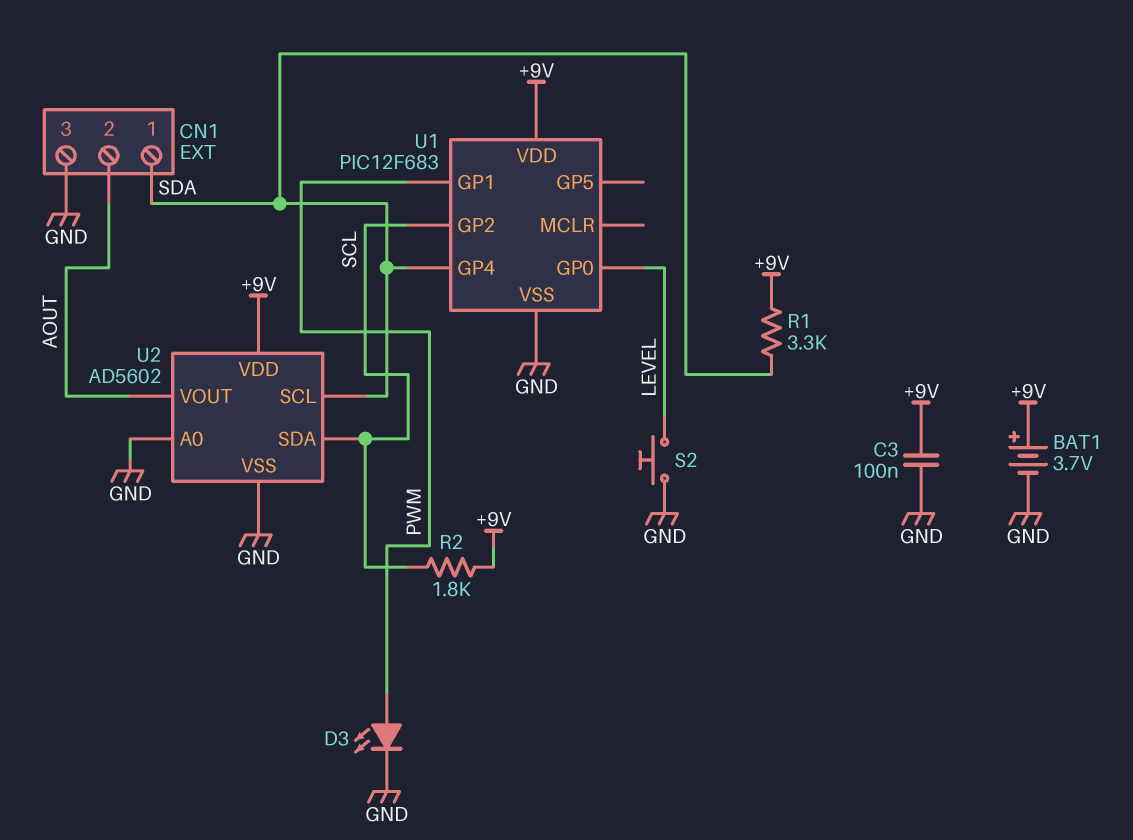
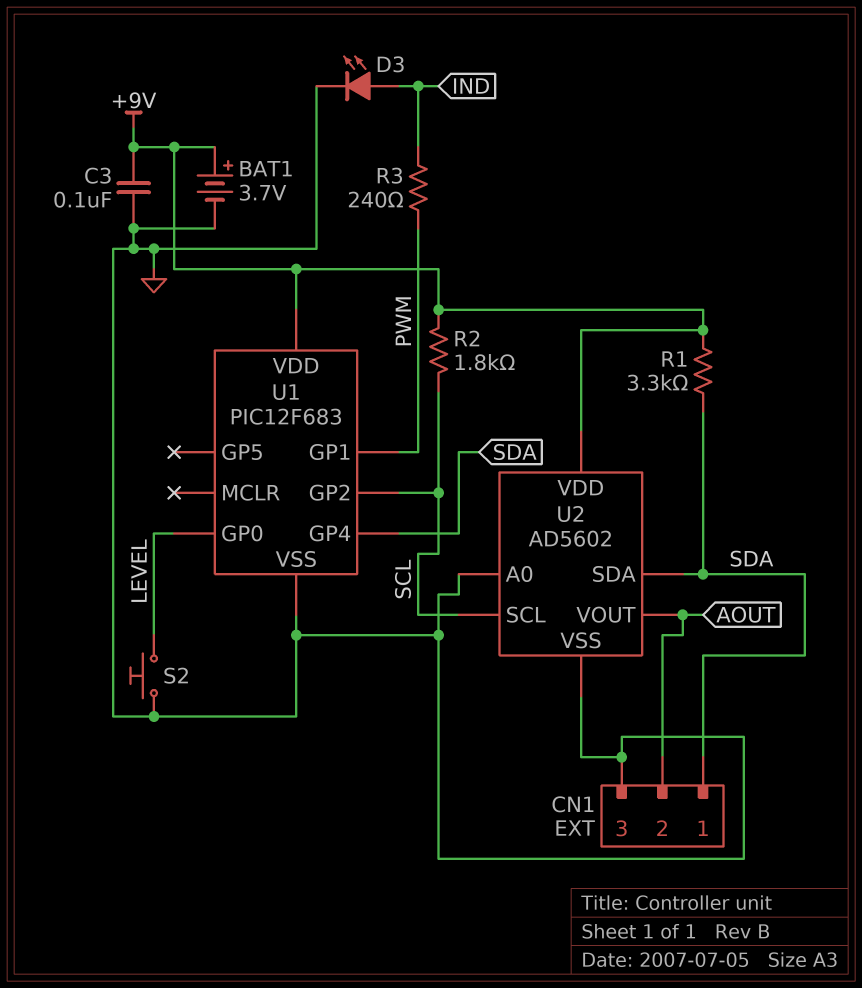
D3: LED (A PWM, K GND) -> LED (A IND, K GND)
R3: none -> 240 (IND, PWM)
U2 pin SCL: SDA -> SCL
U2 pin SDA: SCL -> SDA

